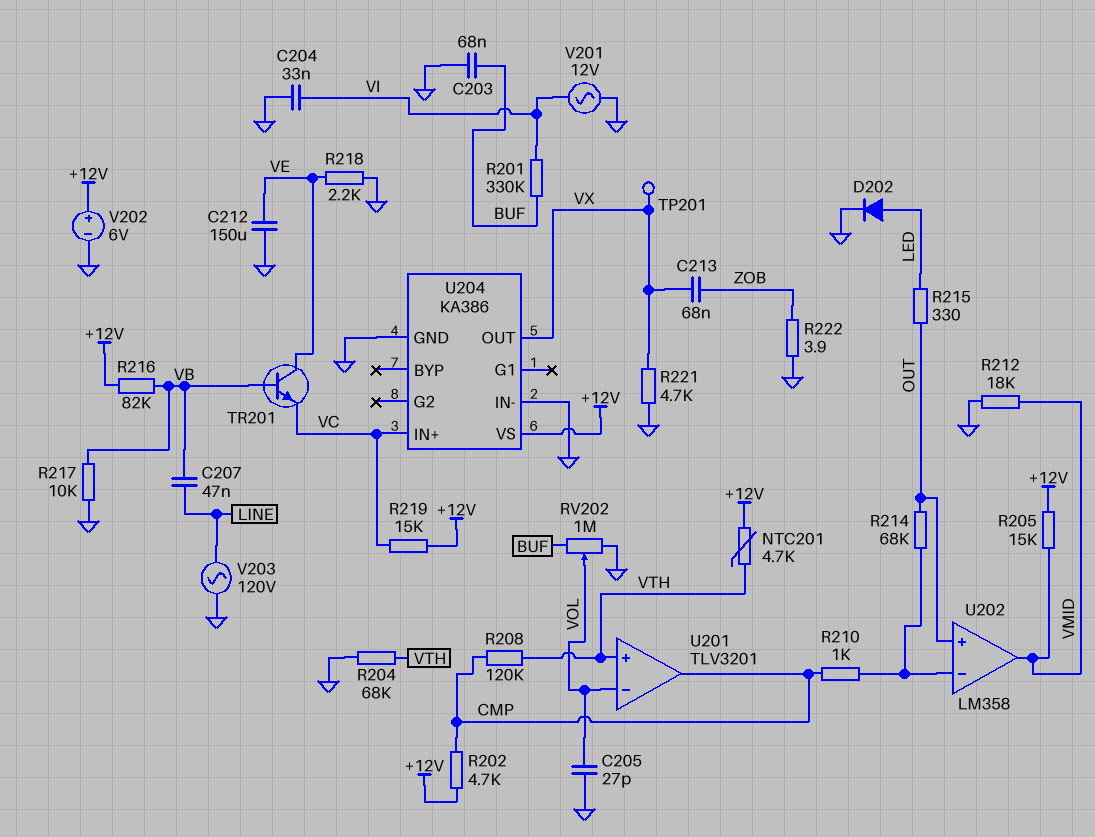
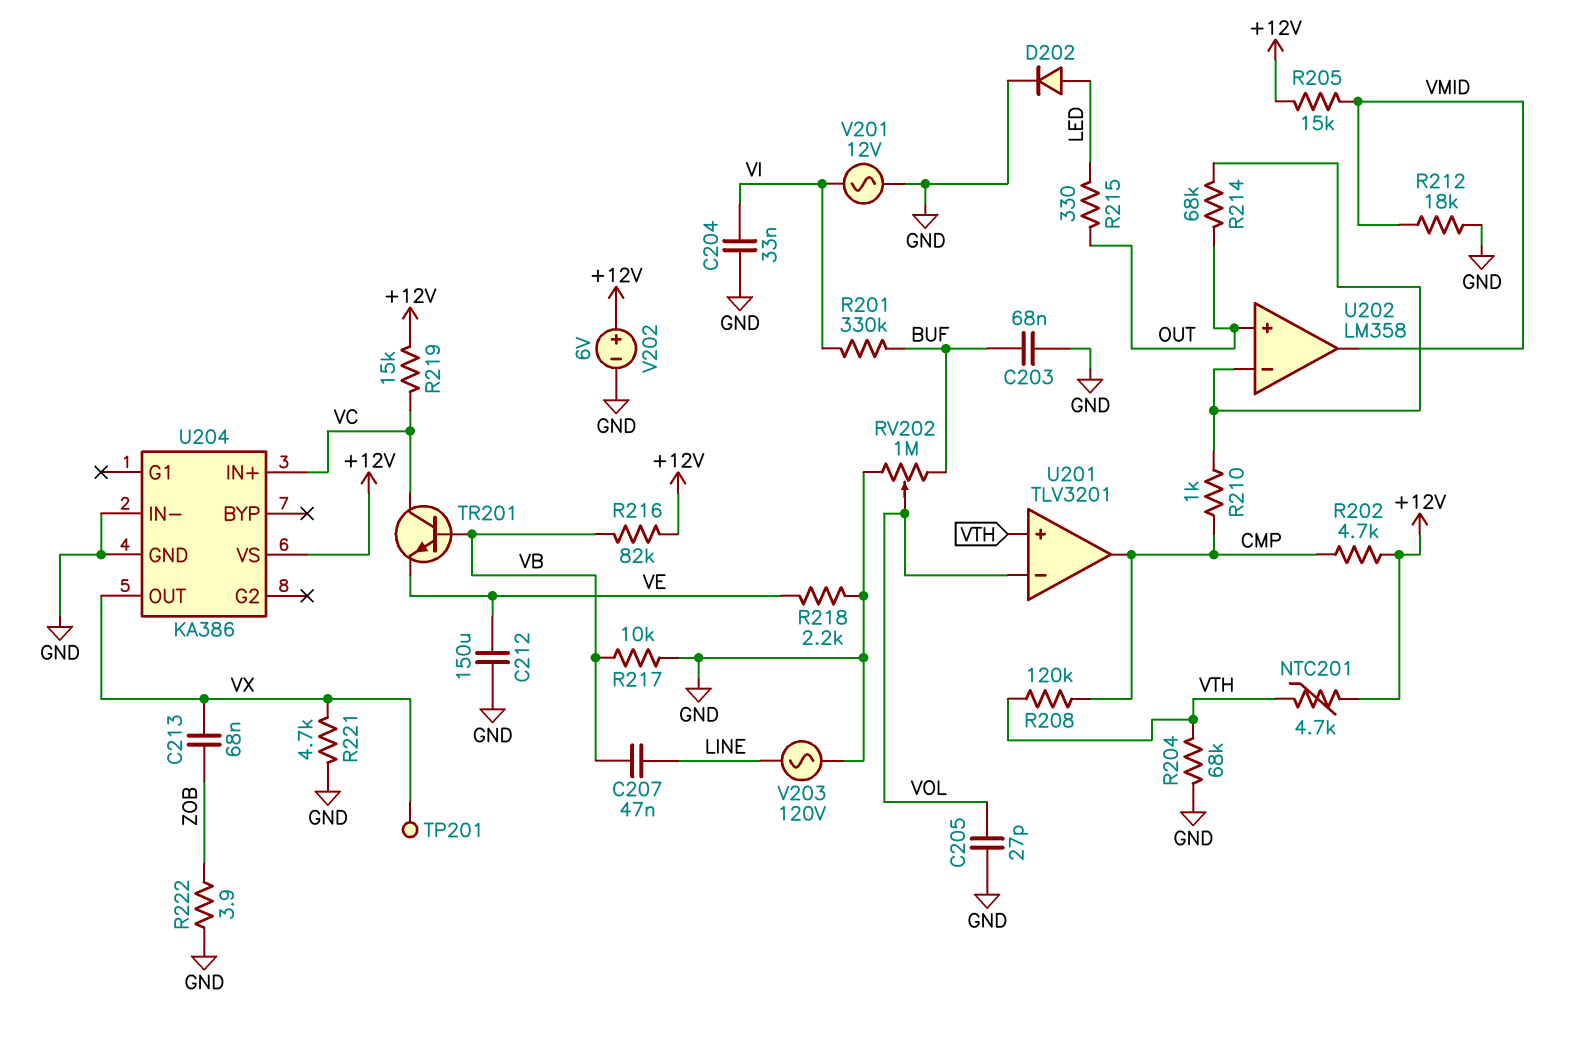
TR201: NPN (B VB, C VE, E VC) -> NPN (B VB, C VC, E VE)

